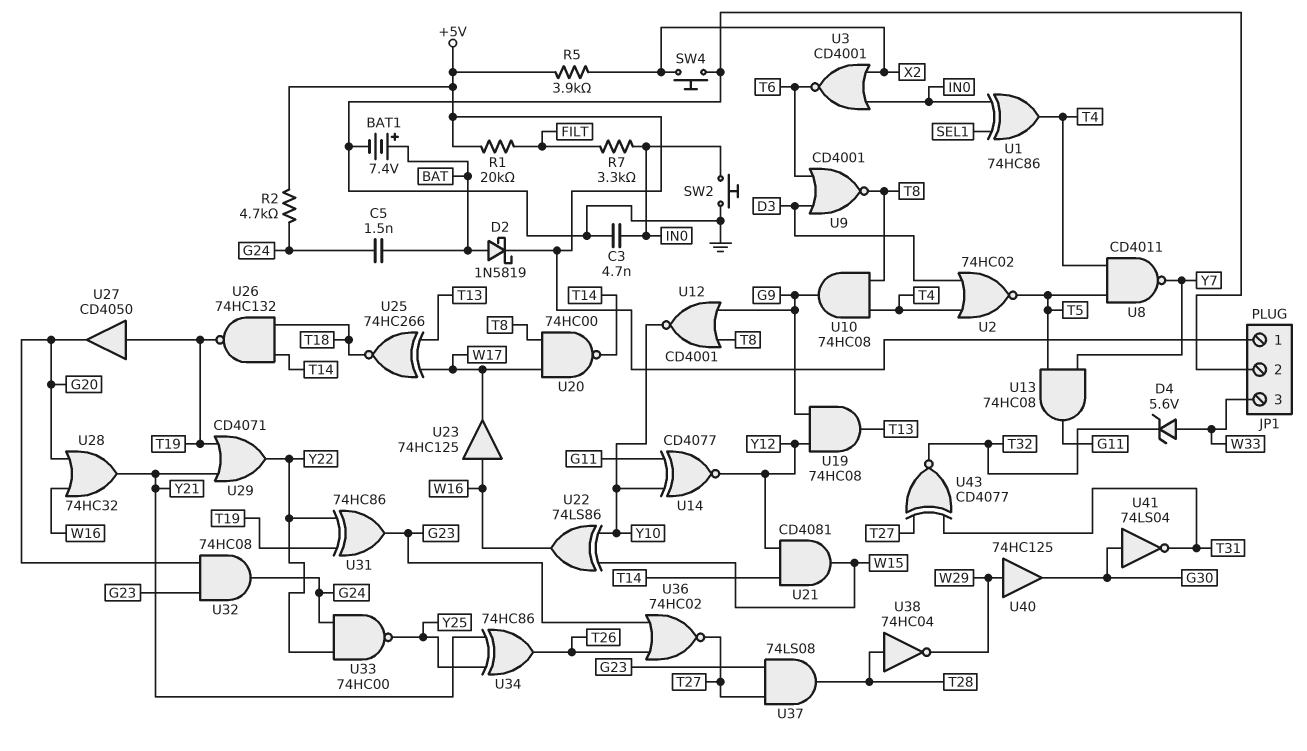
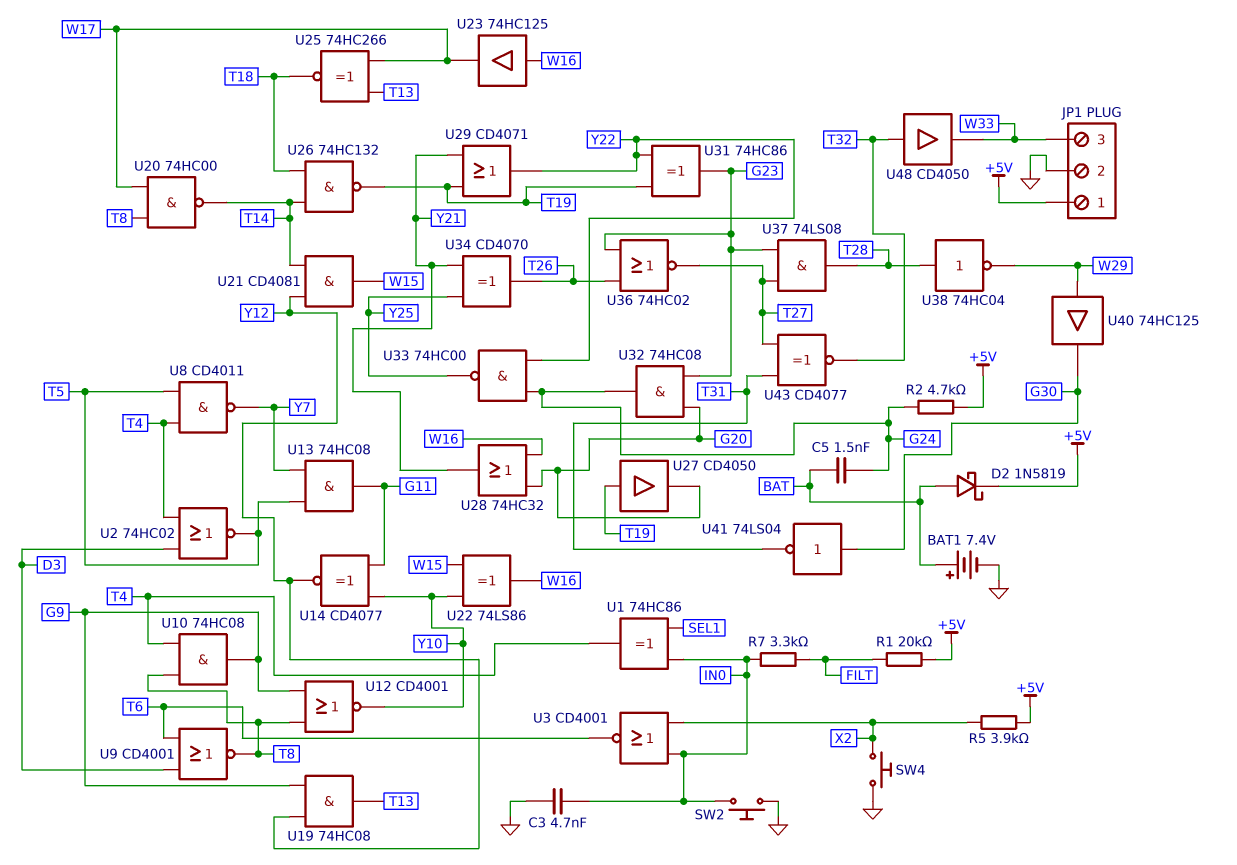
D4: zener 5.6V (A W33, K T32) -> none
U34: XOR 74HC86 (in Y21, in Y25, out T26) -> XOR CD4070 (in Y21, in Y25, out T26)
U48: none -> buffer CD4050 (in T32, out W33)

